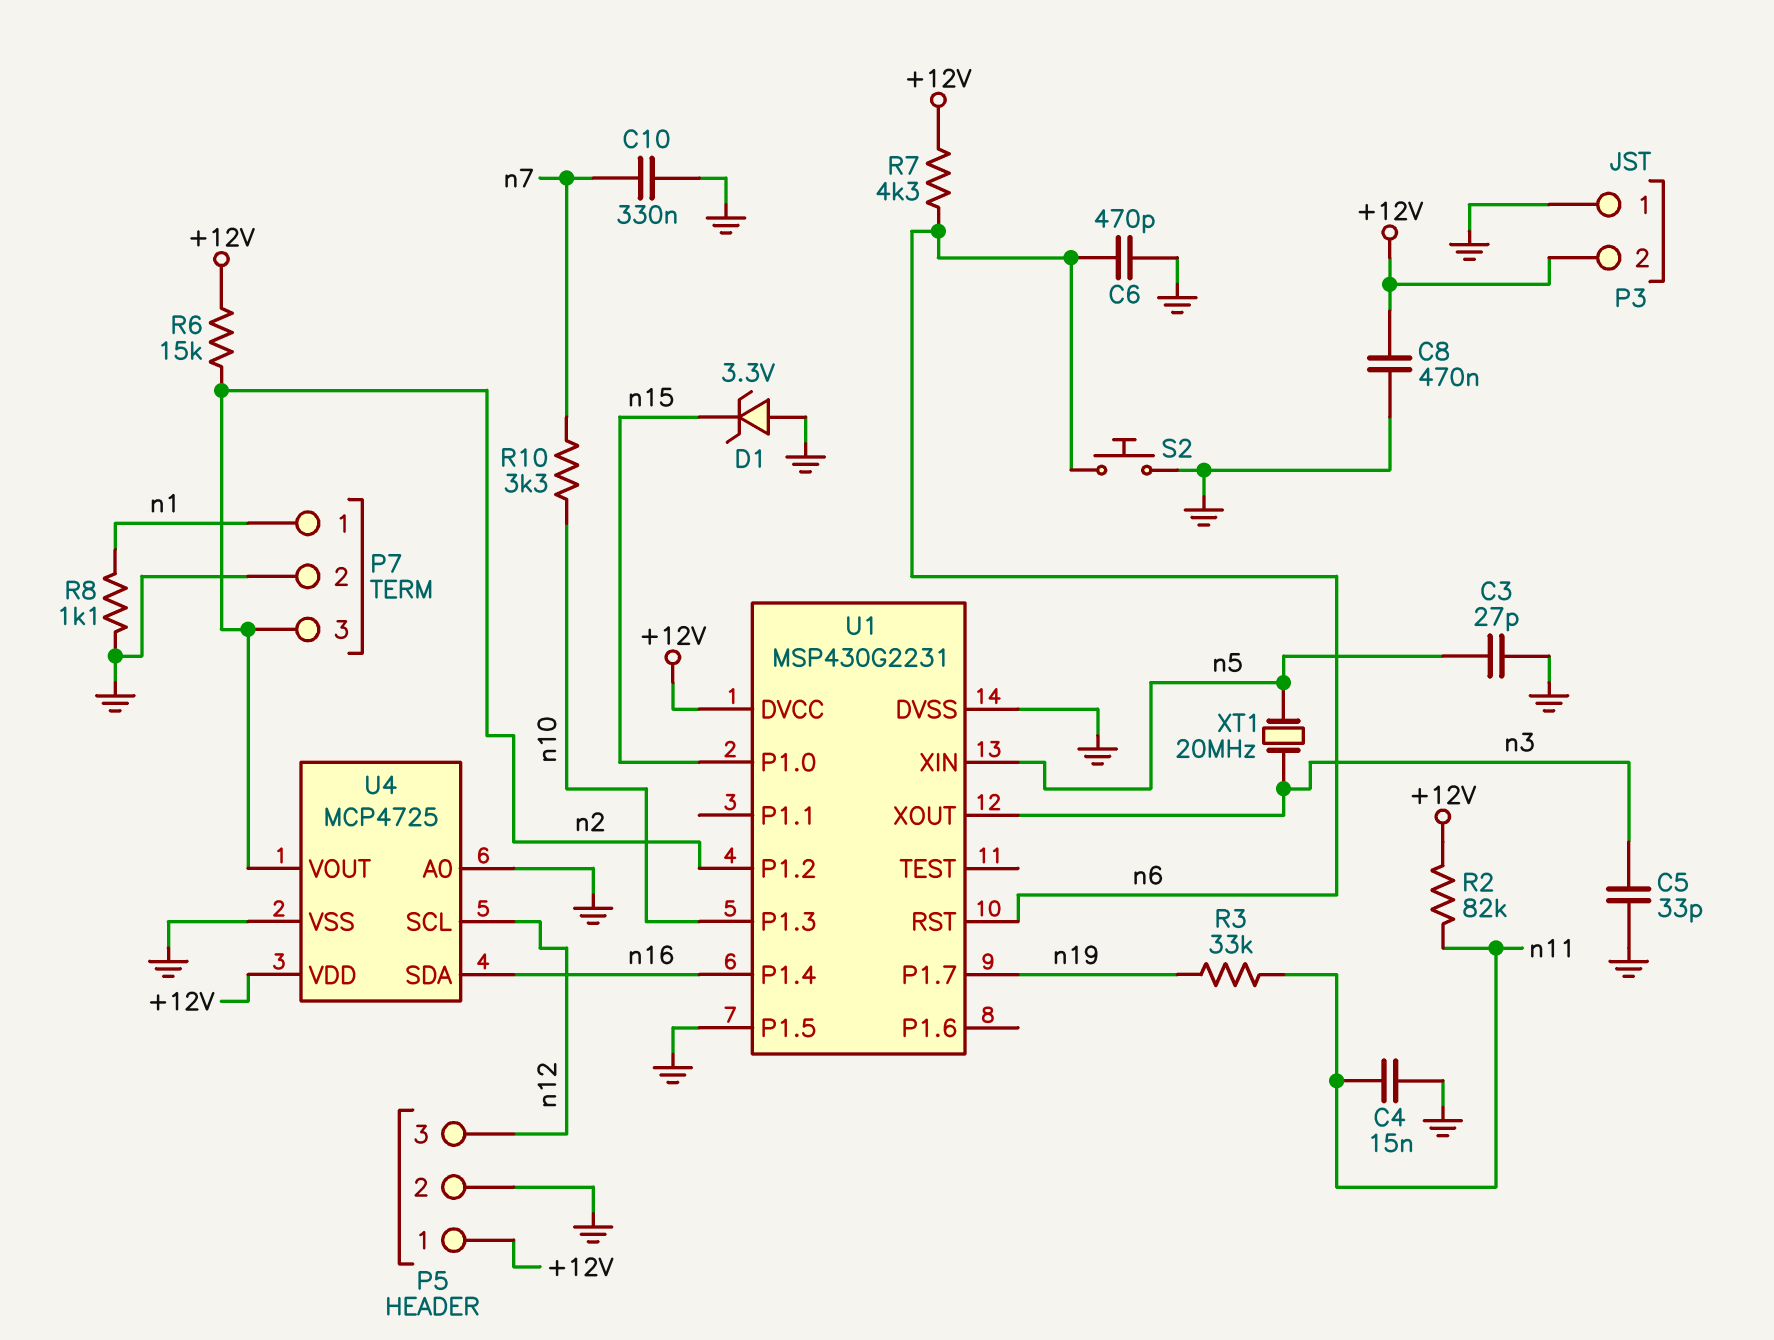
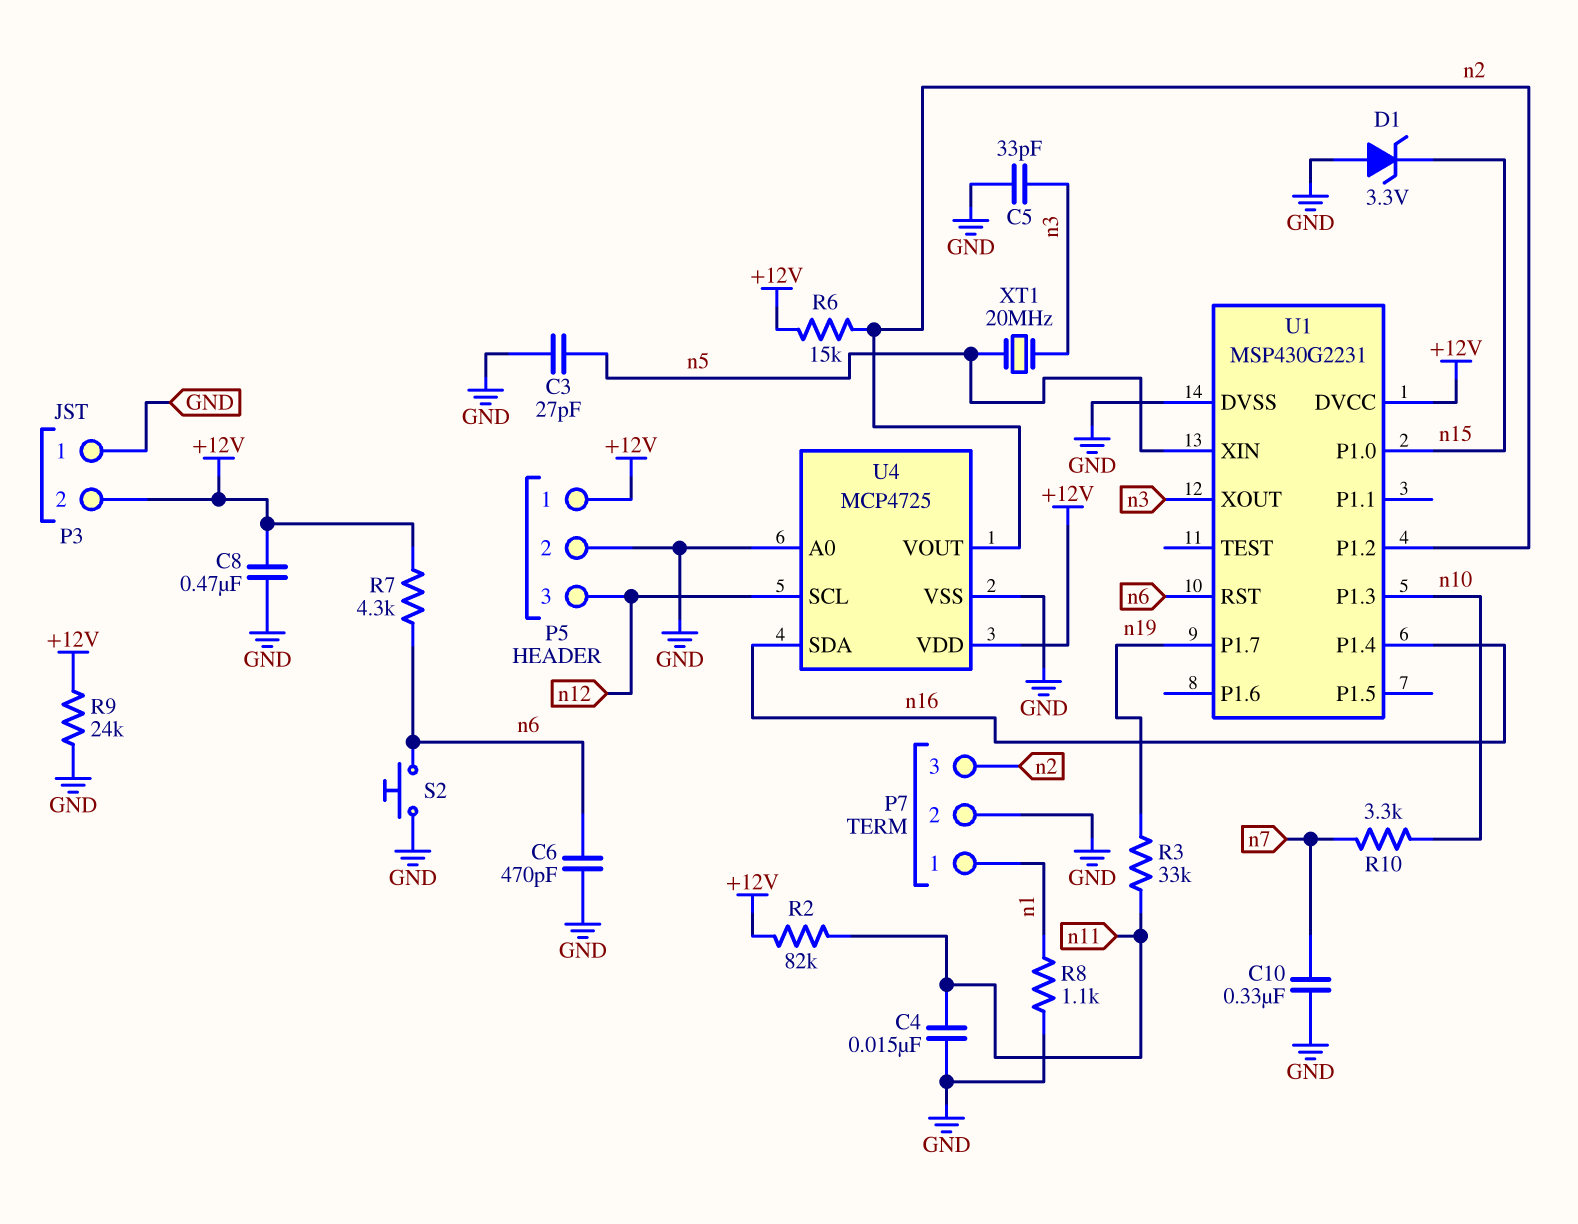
R9: none -> 24k (+12V, GND)
U1 pin P1.5: GND -> none

